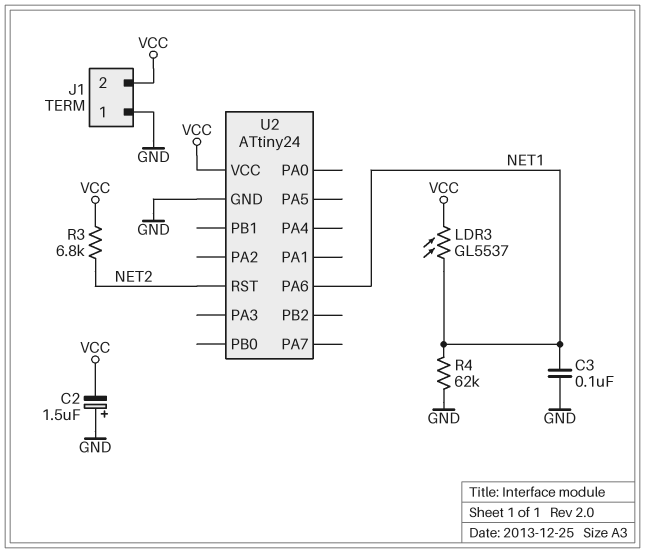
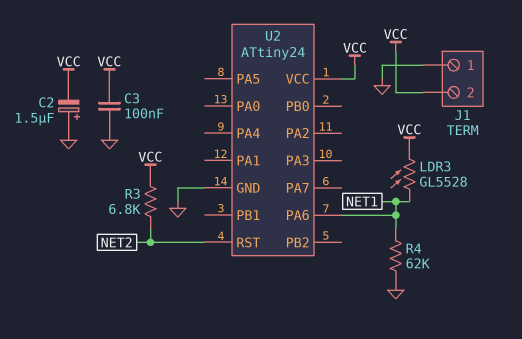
C3: 100nF (GND, NET1) -> 100nF (GND, VCC)
LDR3: GL5537 (NET1, VCC) -> GL5528 (NET1, VCC)

